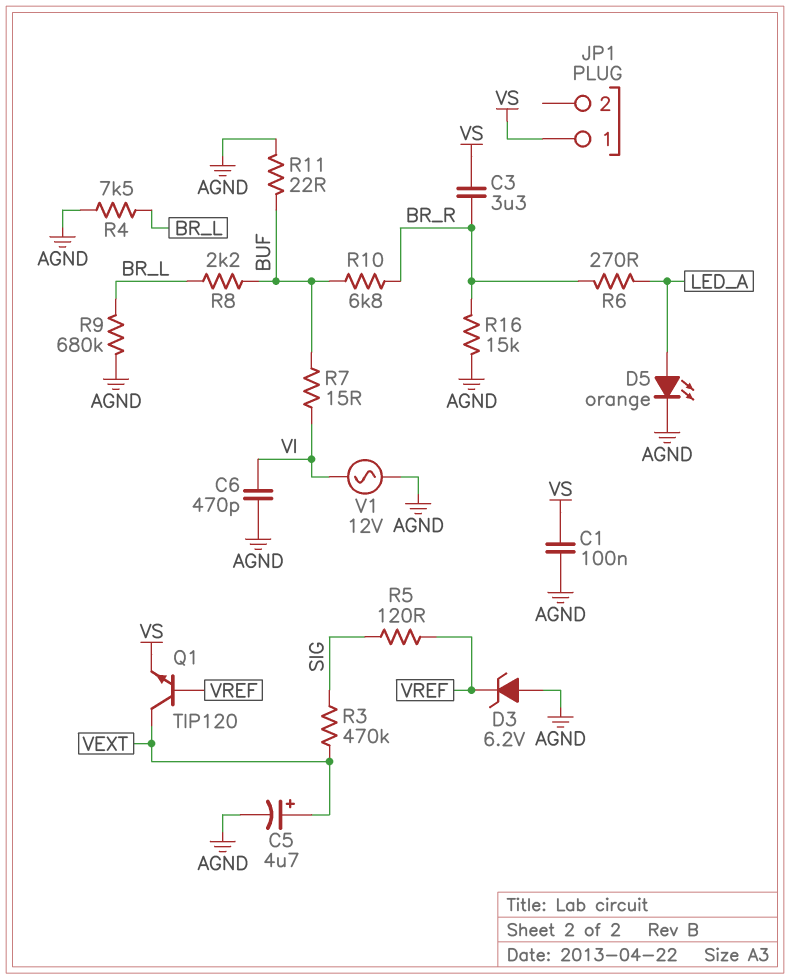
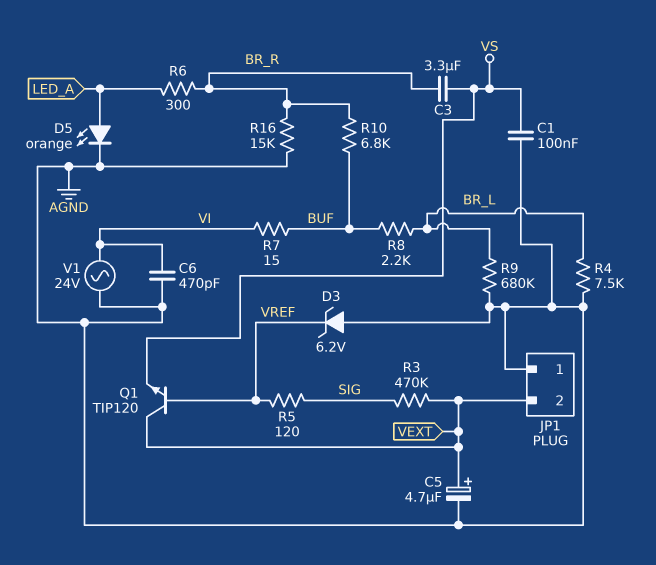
JP1 pin 1: VS -> AGND
JP1 pin 2: none -> VEXT
R6: 270 (BR_R, LED_A) -> 300 (BR_R, LED_A)
R11: 22 (AGND, BUF) -> none
V1: AC 12V (AGND, VI) -> AC 24V (AGND, VI)

